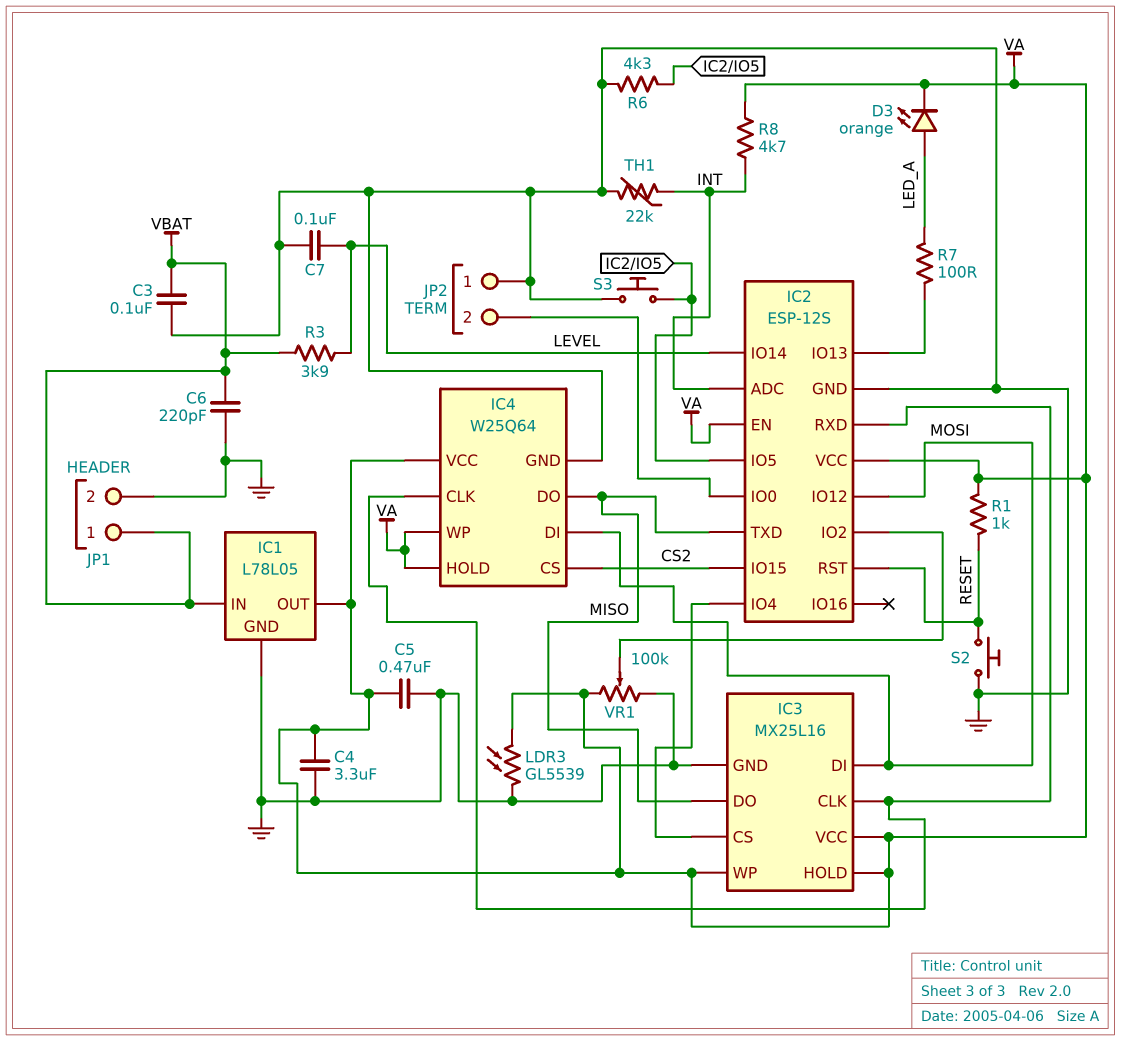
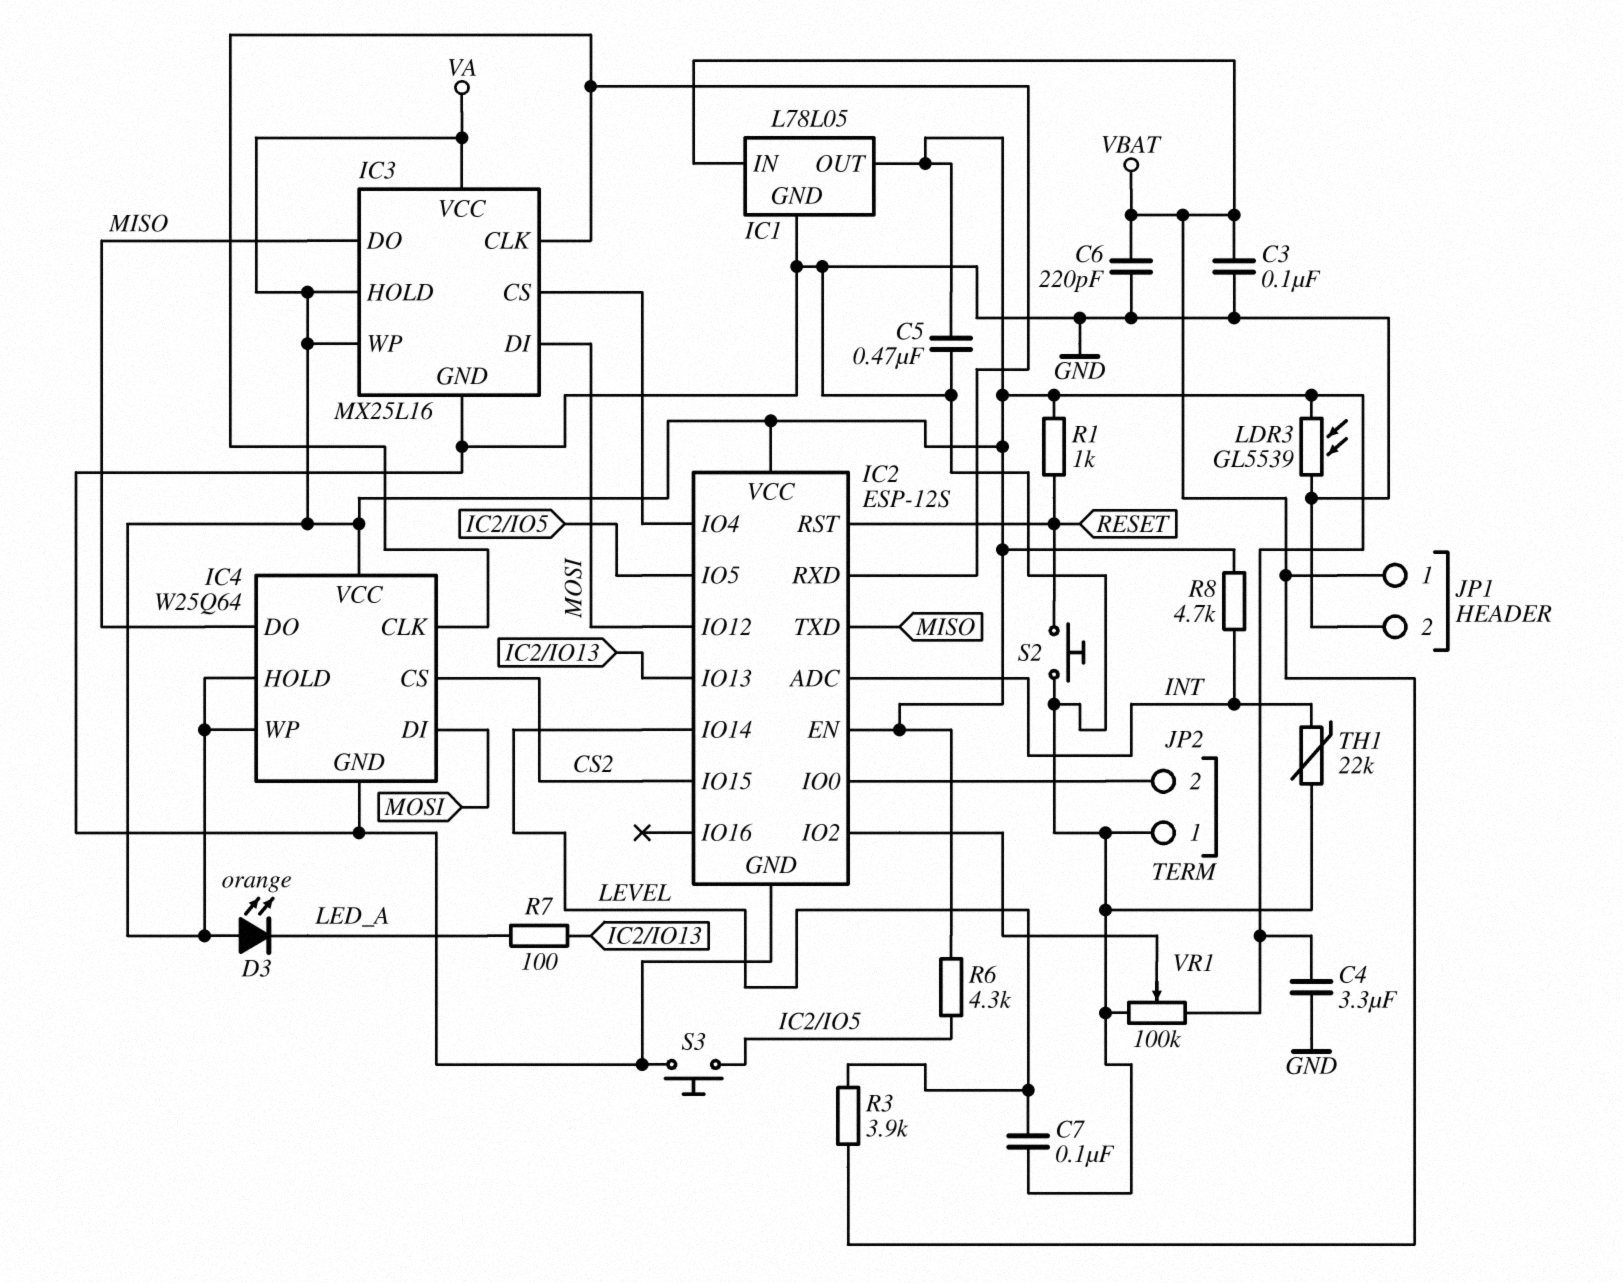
D3: LED orange (A LED_A, K VA) -> LED orange (A VA, K LED_A)
R6: 4.3k (GND, IC2/IO5) -> 4.3k (IC2/IO5, VA)

